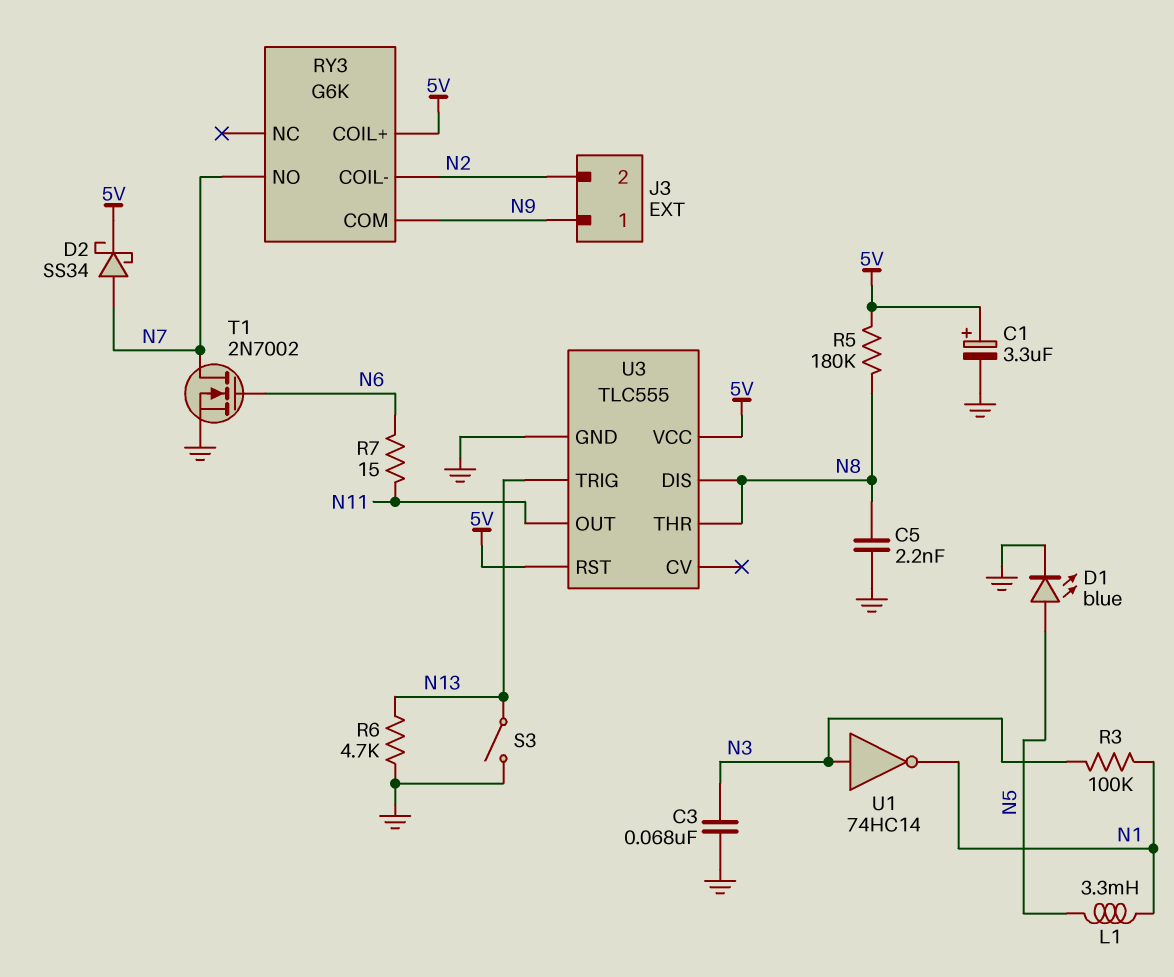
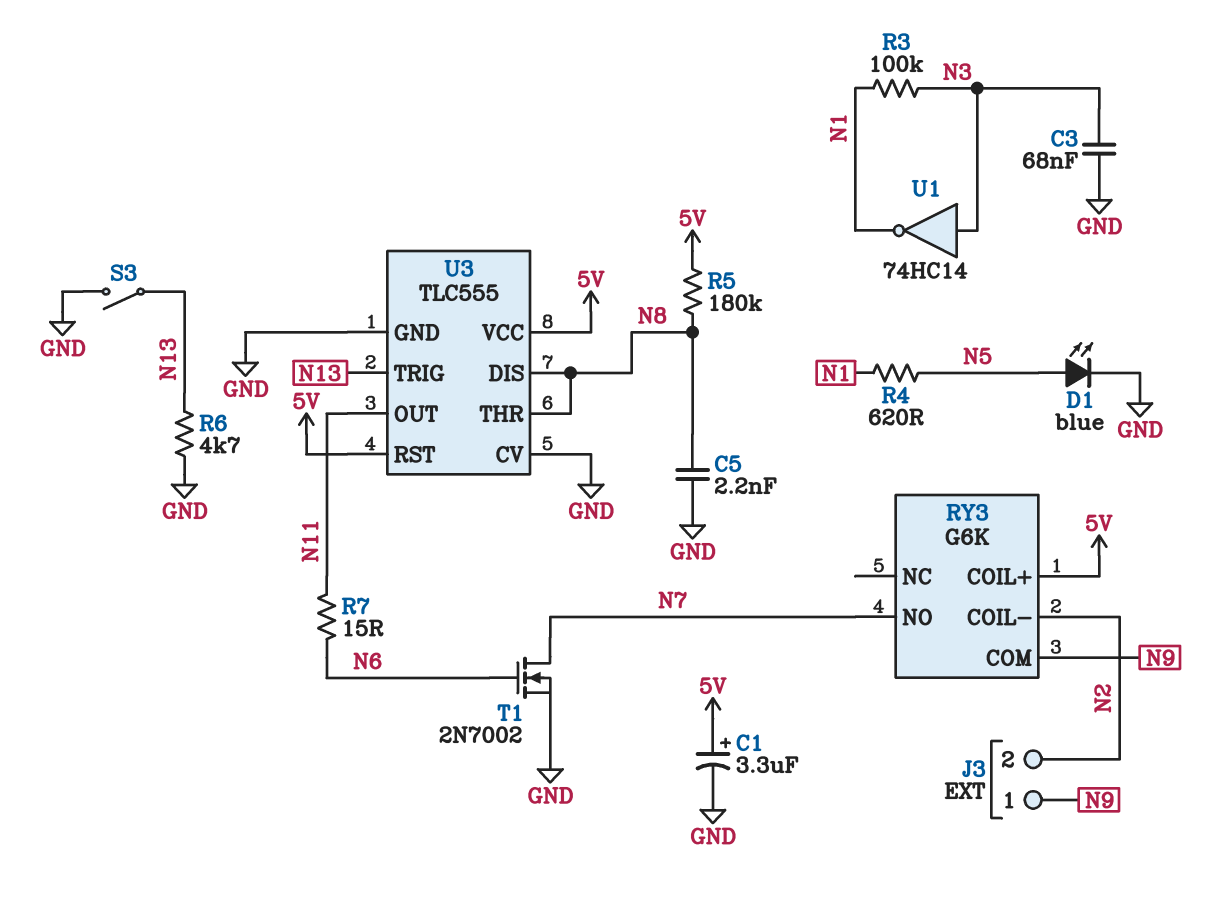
D2: schottky SS34 (A N7, K 5V) -> none
L1: 3.3mH (N1, N5) -> none
R4: none -> 620 (N1, N5)
U3 pin CV: none -> GND

